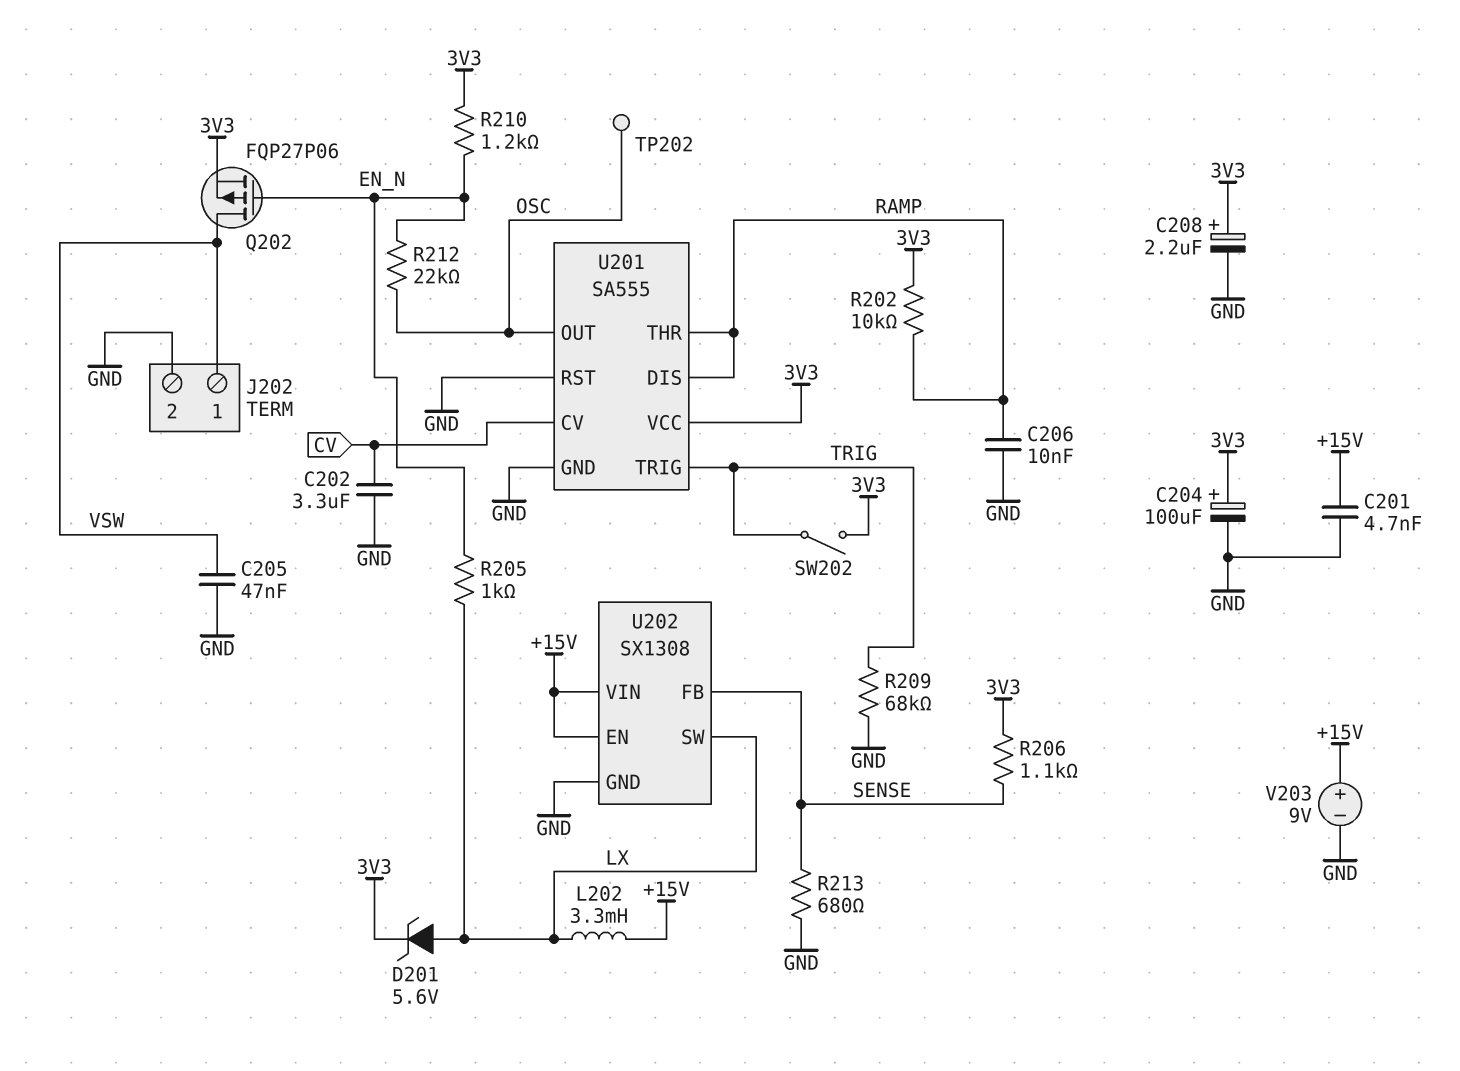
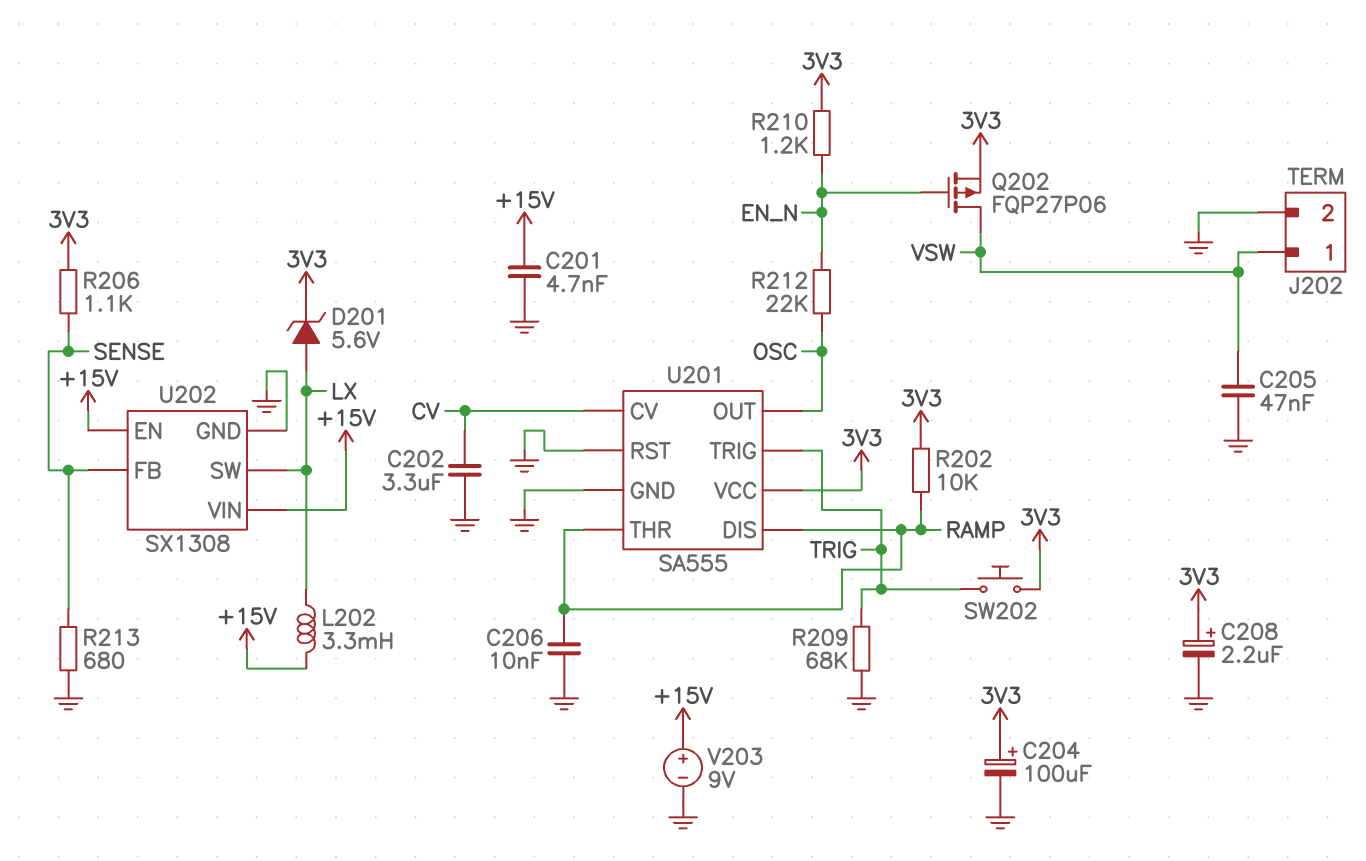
R205: 1k (EN_N, LX) -> none
SW202: switch (3V3, TRIG) -> button (3V3, TRIG)
TP202: test point (OSC) -> none

